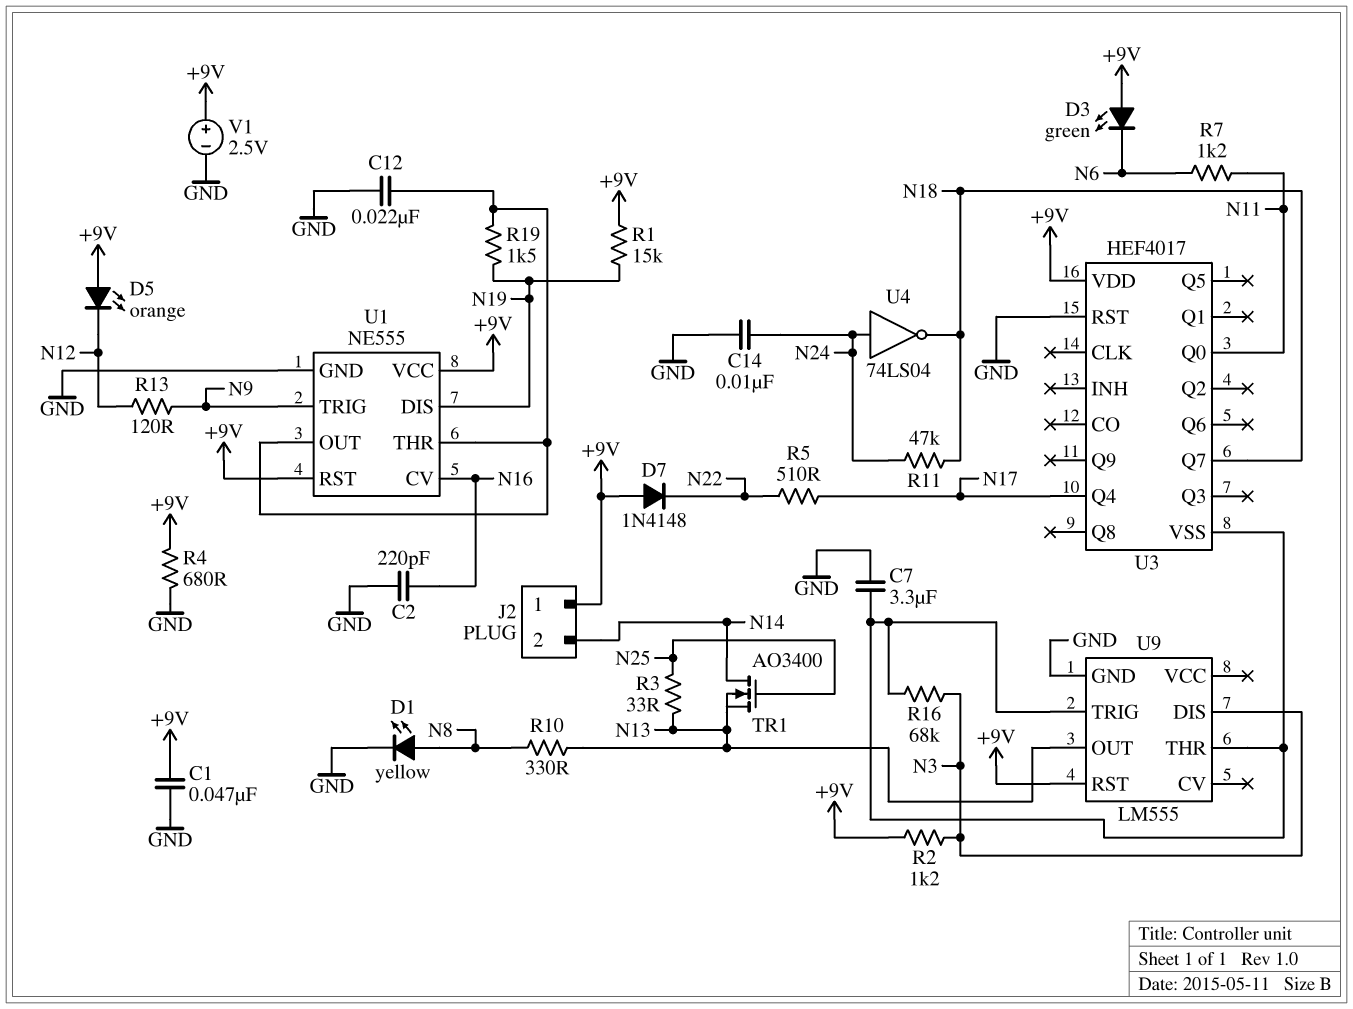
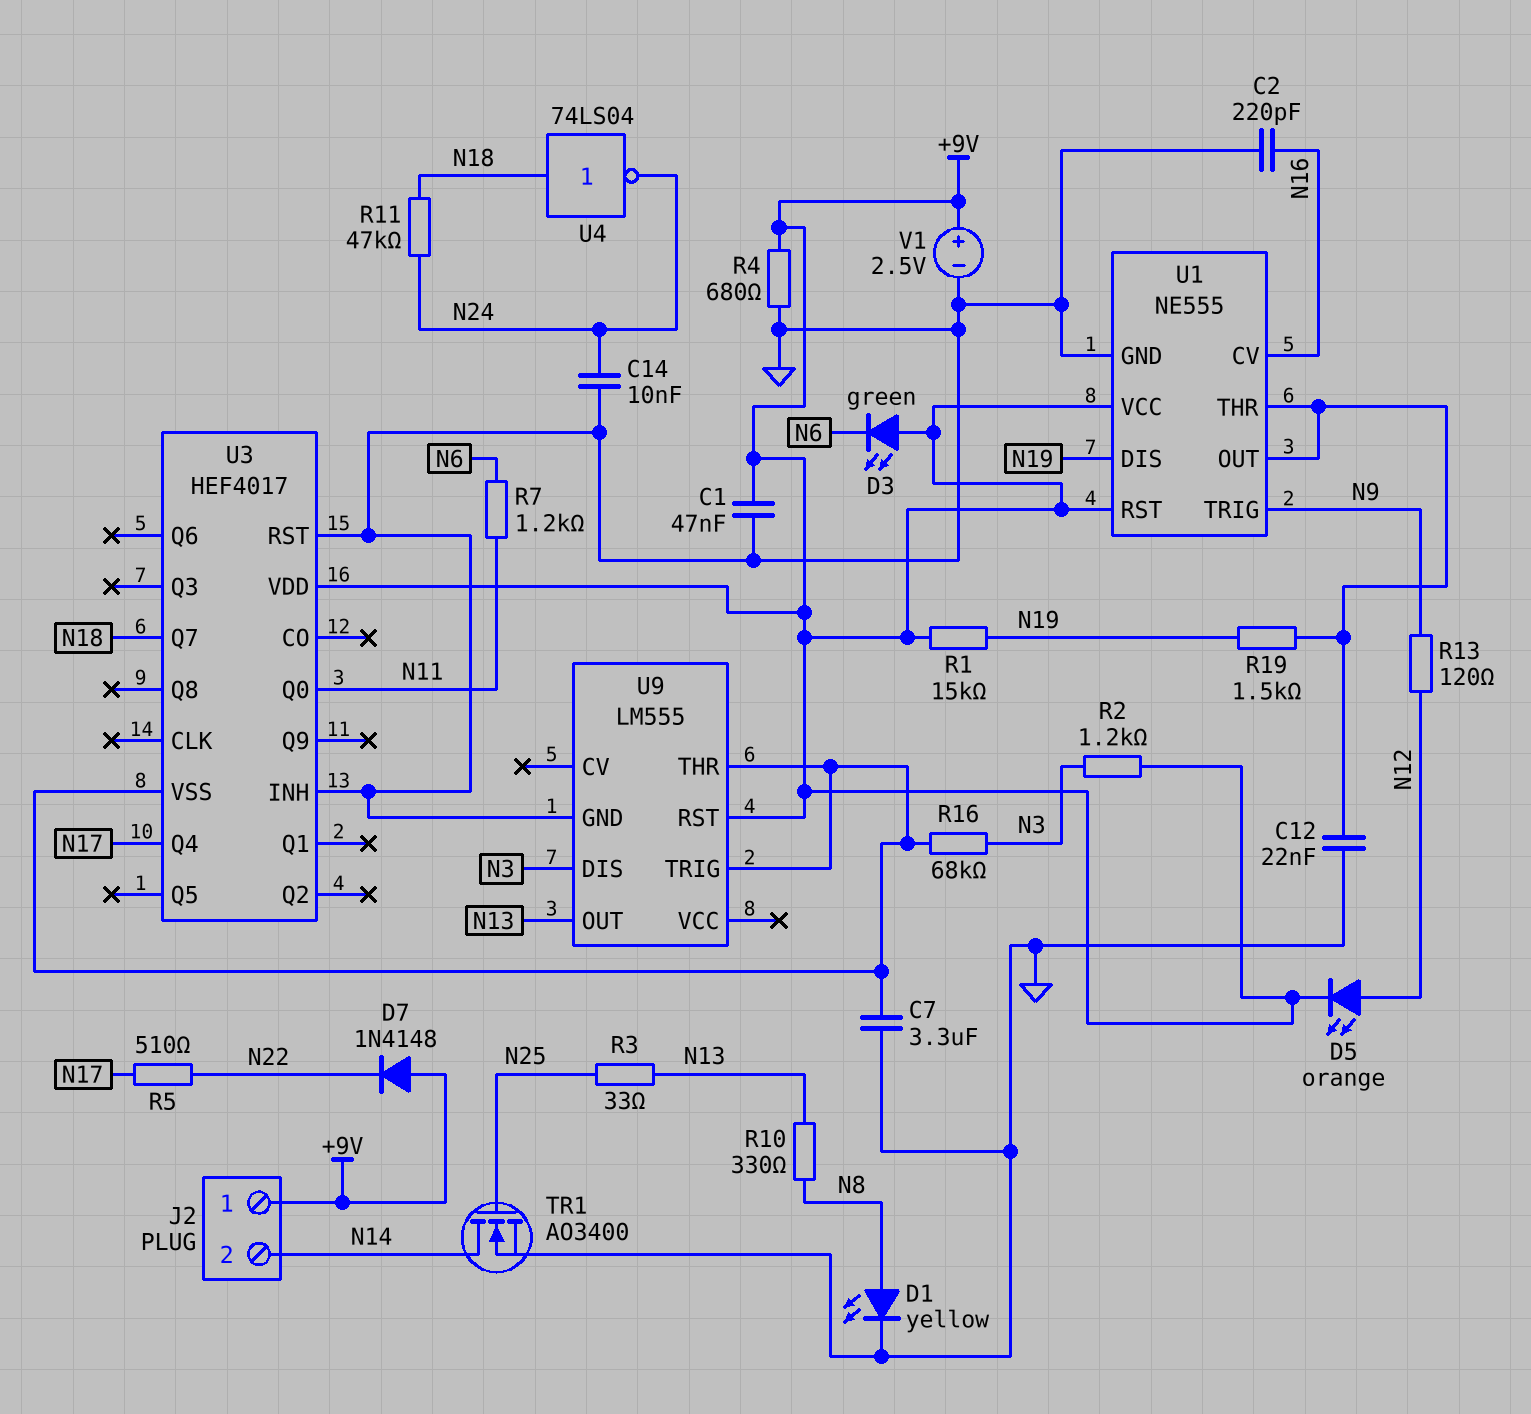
D5: LED orange (A +9V, K N12) -> LED orange (A N12, K +9V)
TR1: NMOS AO3400 (G N25, D N14, S N13) -> NMOS AO3400 (G N25, D N14, S GND)
U3 pin INH: none -> GND
U4: NOT 74LS04 (in N24, out N18) -> NOT 74LS04 (in N18, out N24)

